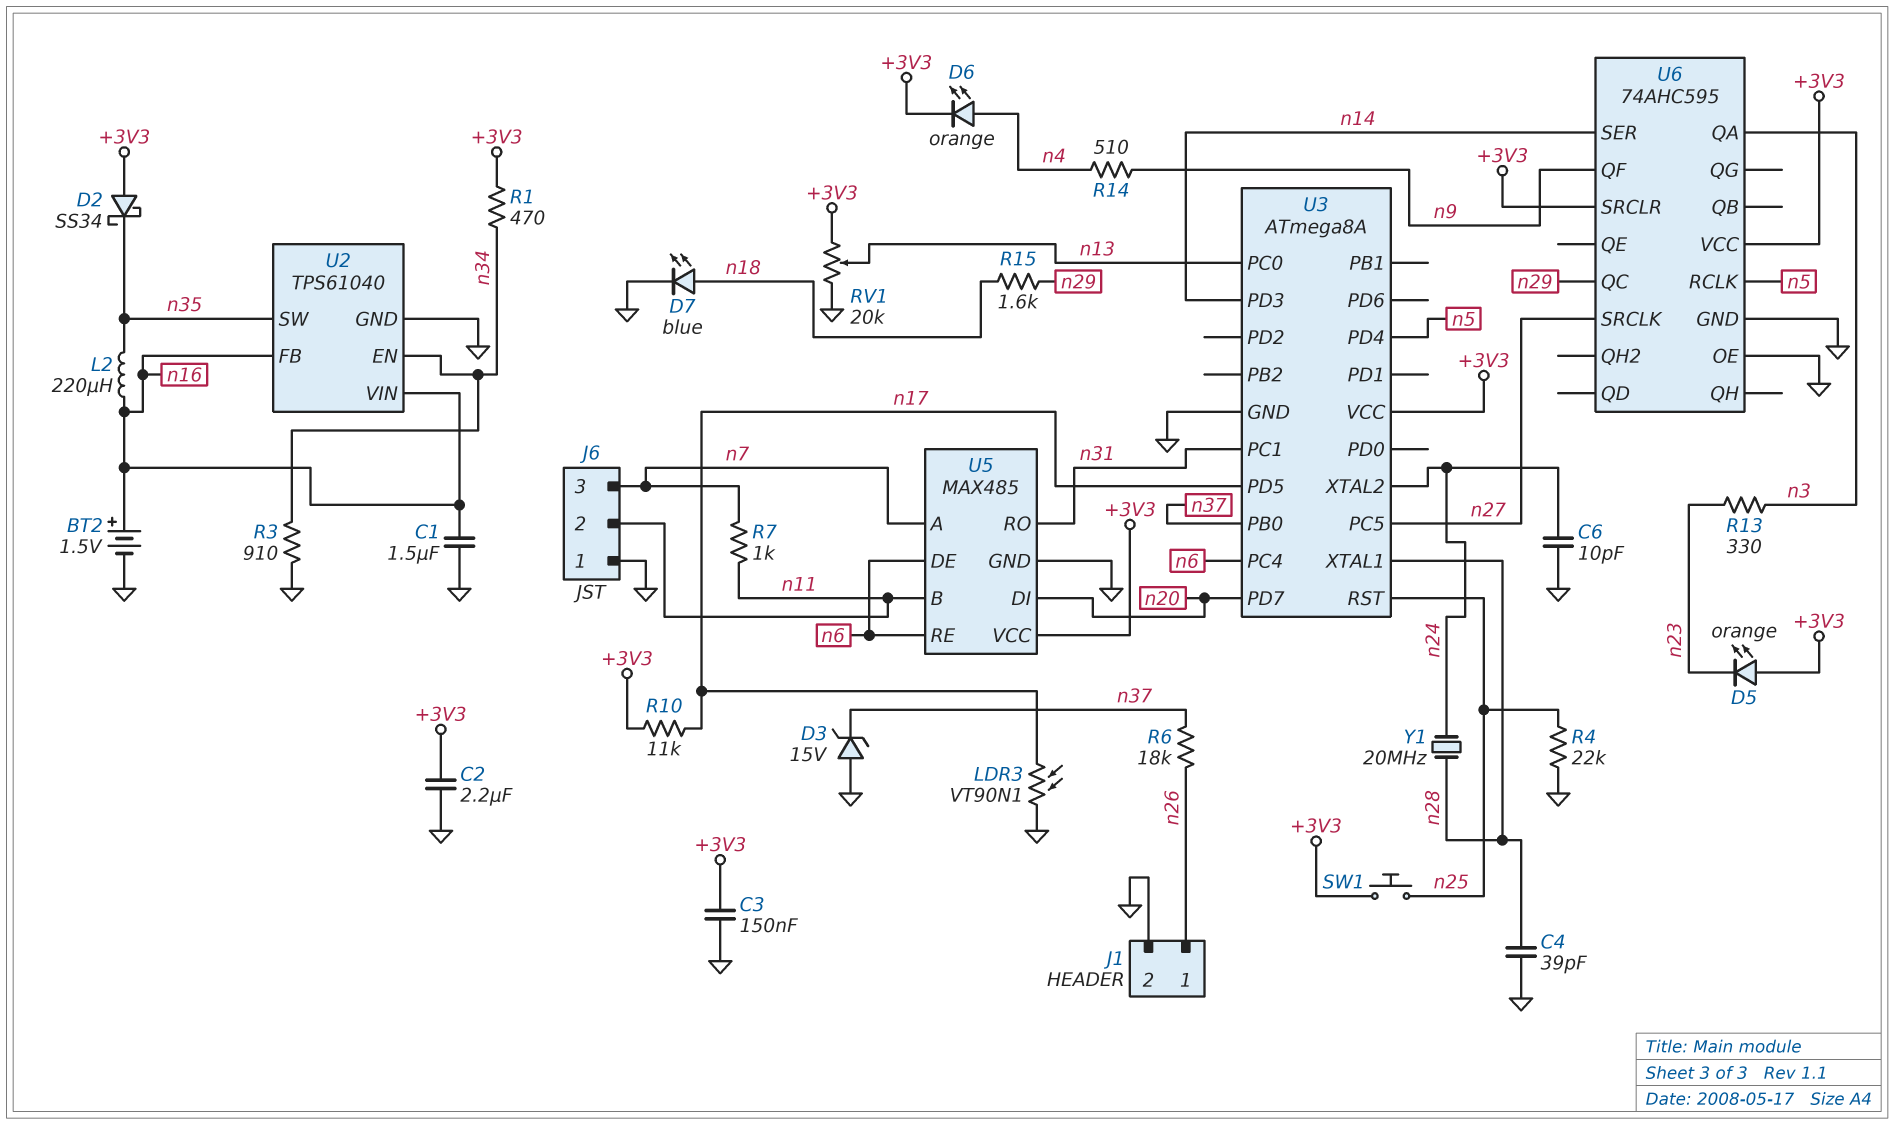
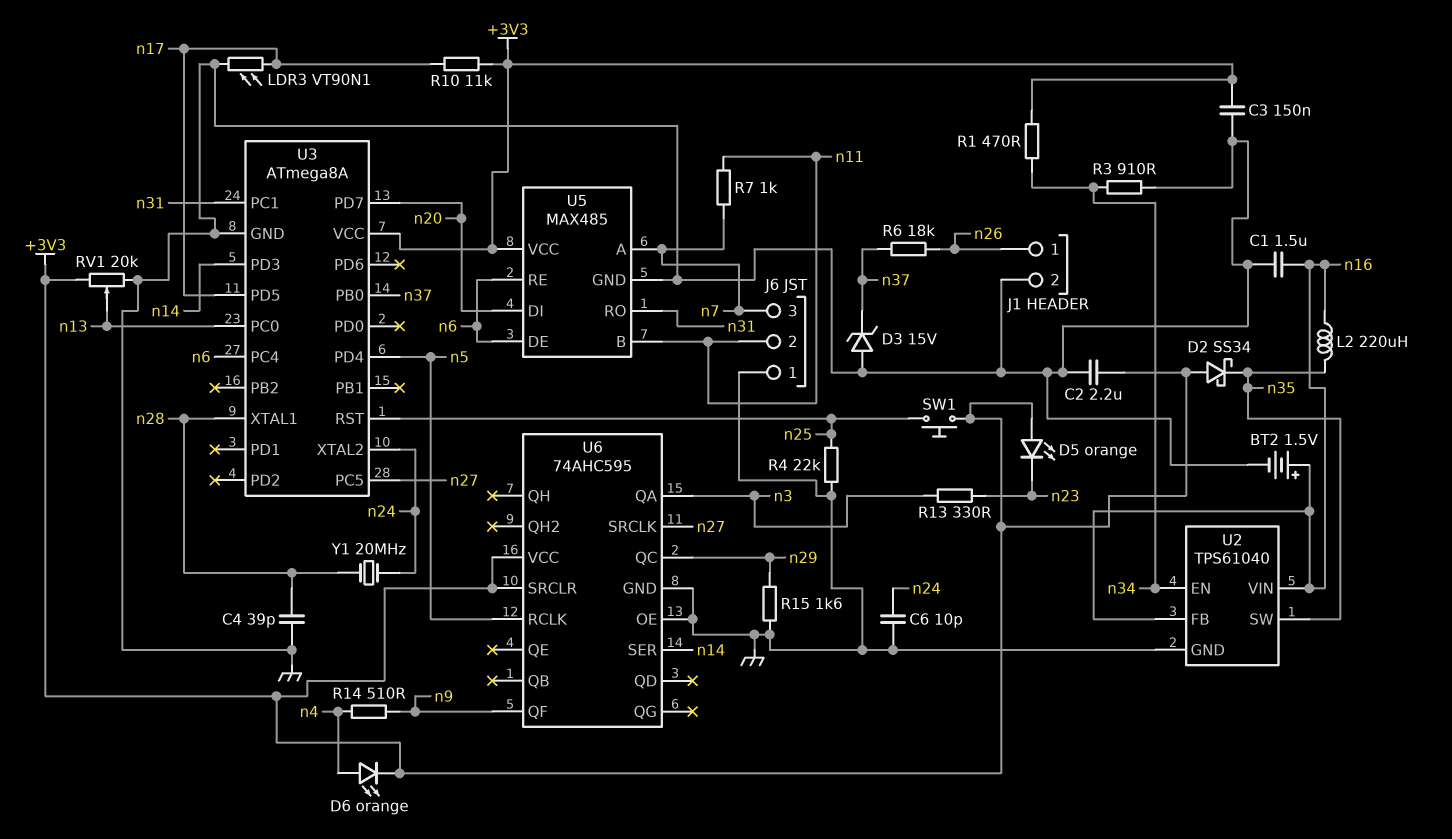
D7: LED blue (A n18, K GND) -> none
R15: 1.6k (n18, n29) -> 1.6k (GND, n29)

